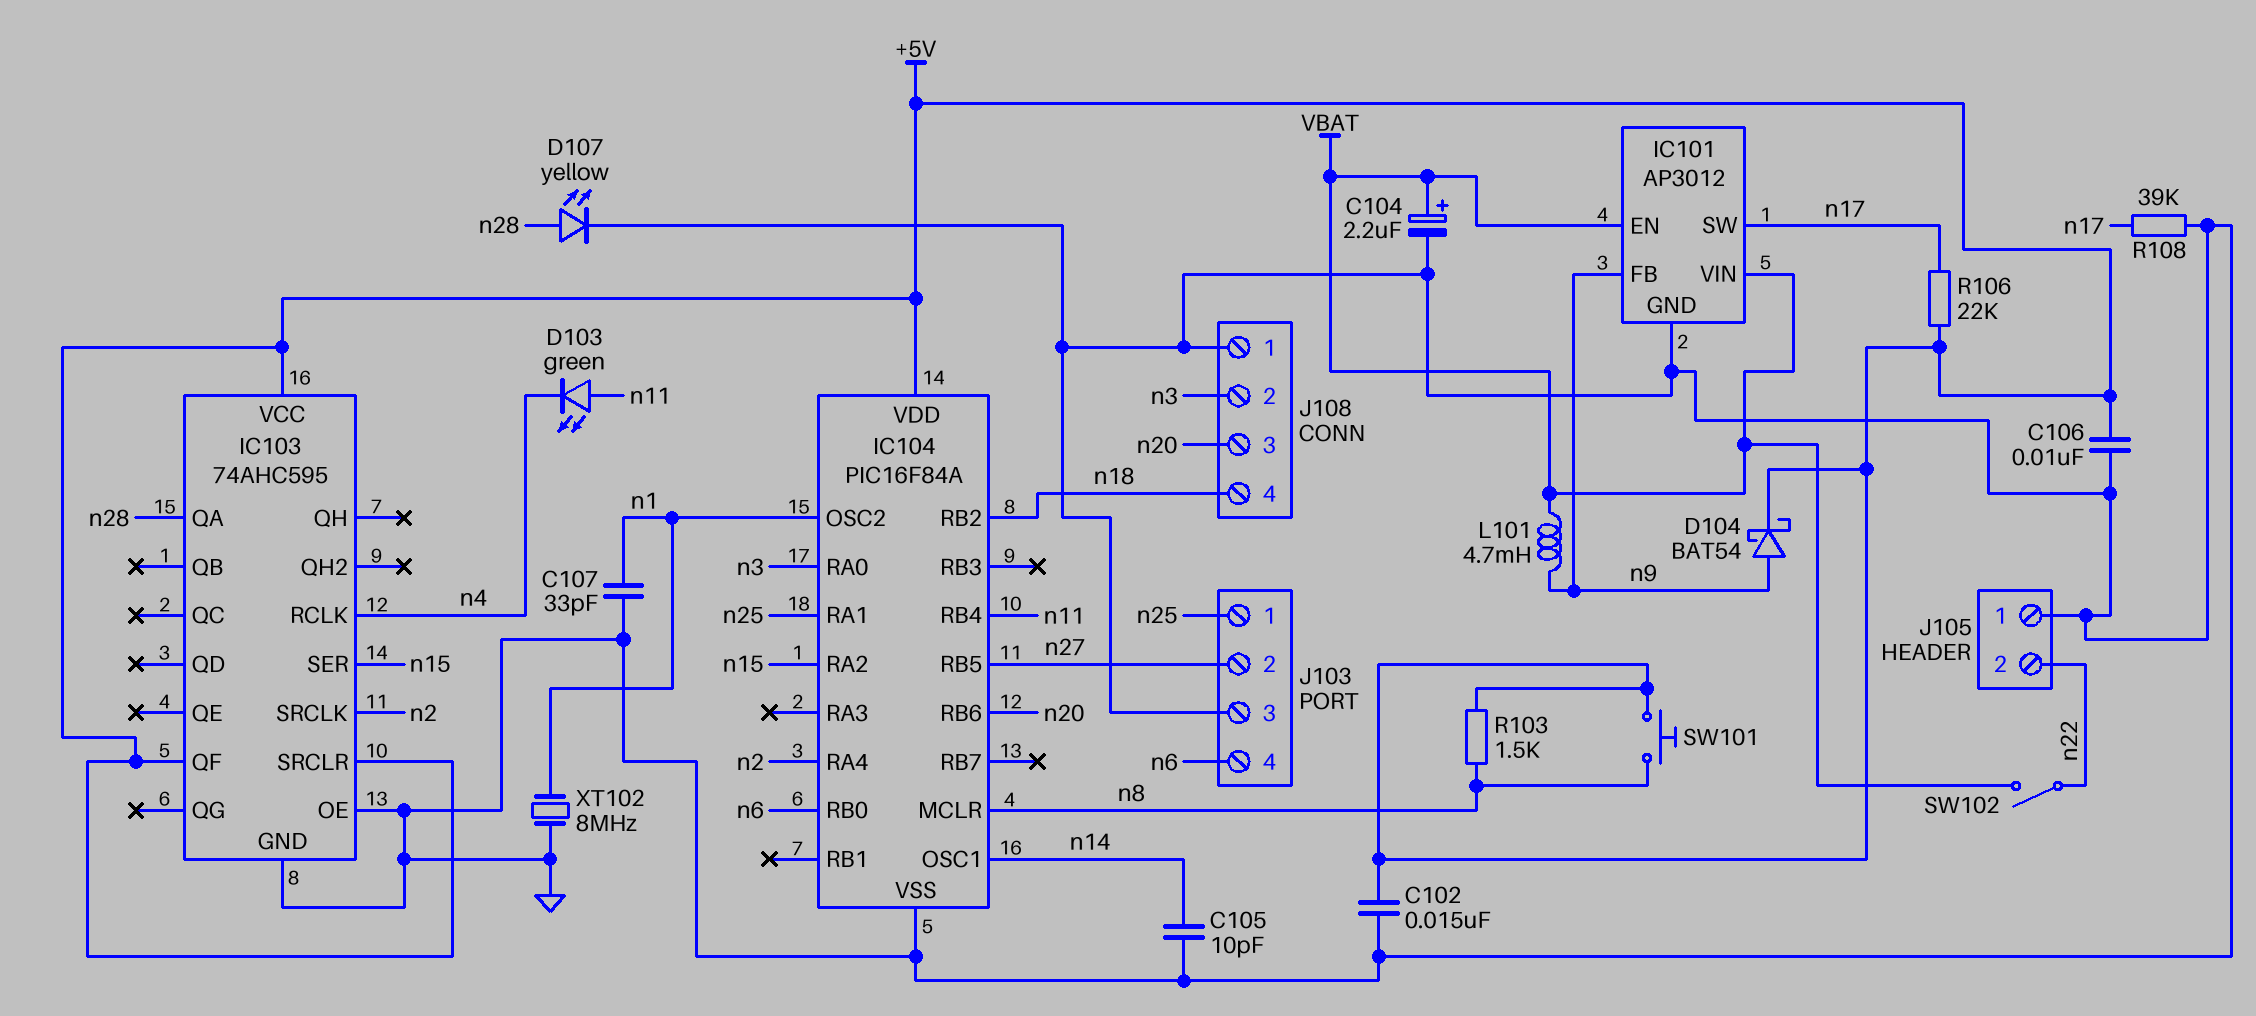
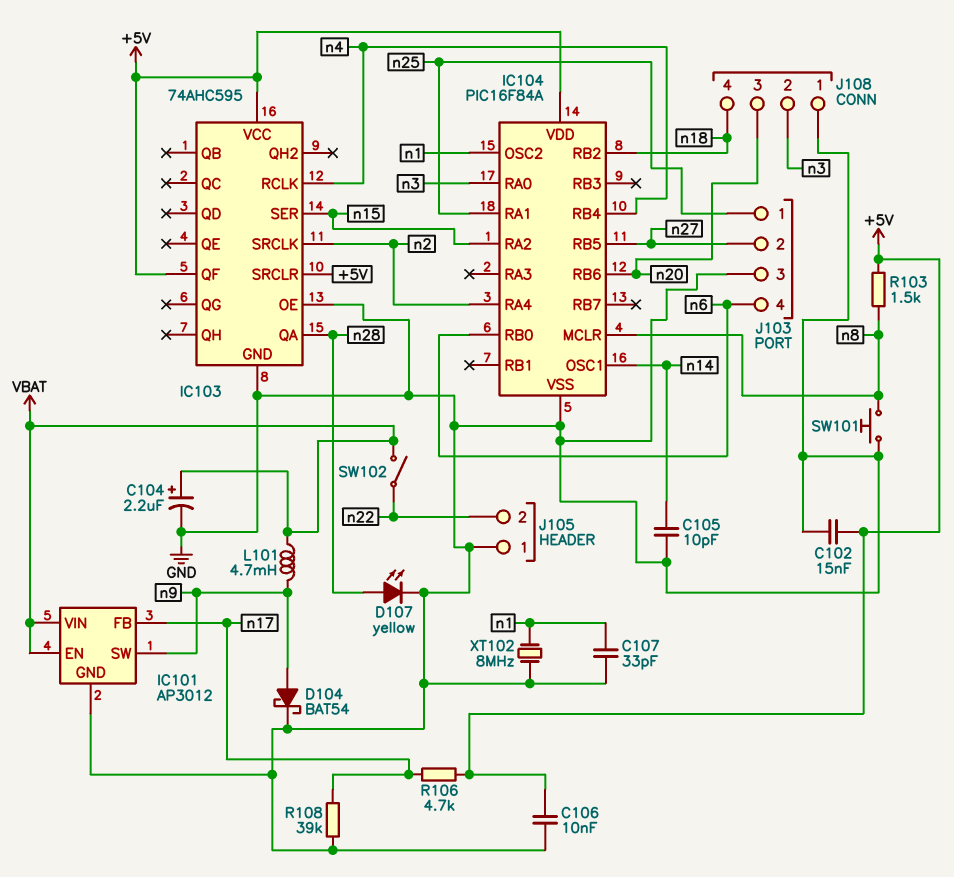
D103: LED green (A n11, K n4) -> none
D104: schottky BAT54 (A n9, K +5V) -> schottky BAT54 (A n9, K GND)
IC101 pin FB: n9 -> n17
IC101 pin SW: n17 -> n9
IC104 pin RB4: n11 -> n4
R106: 22k (+5V, n17) -> 4.7k (+5V, n17)
SW101: button (+5V, n8) -> button (GND, n8)

